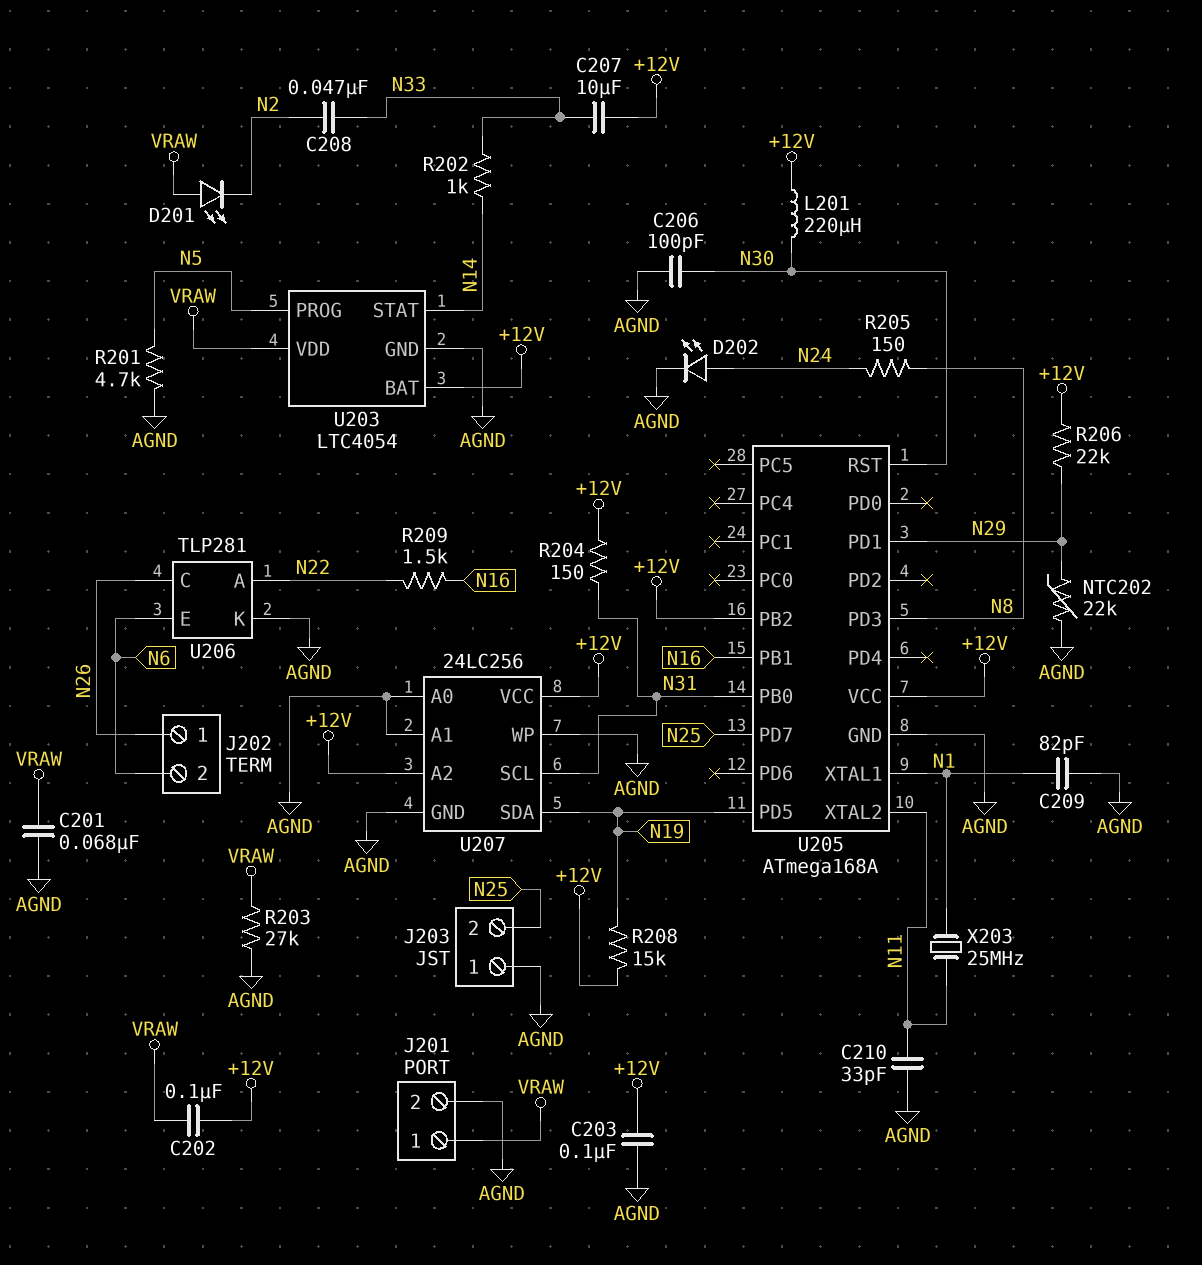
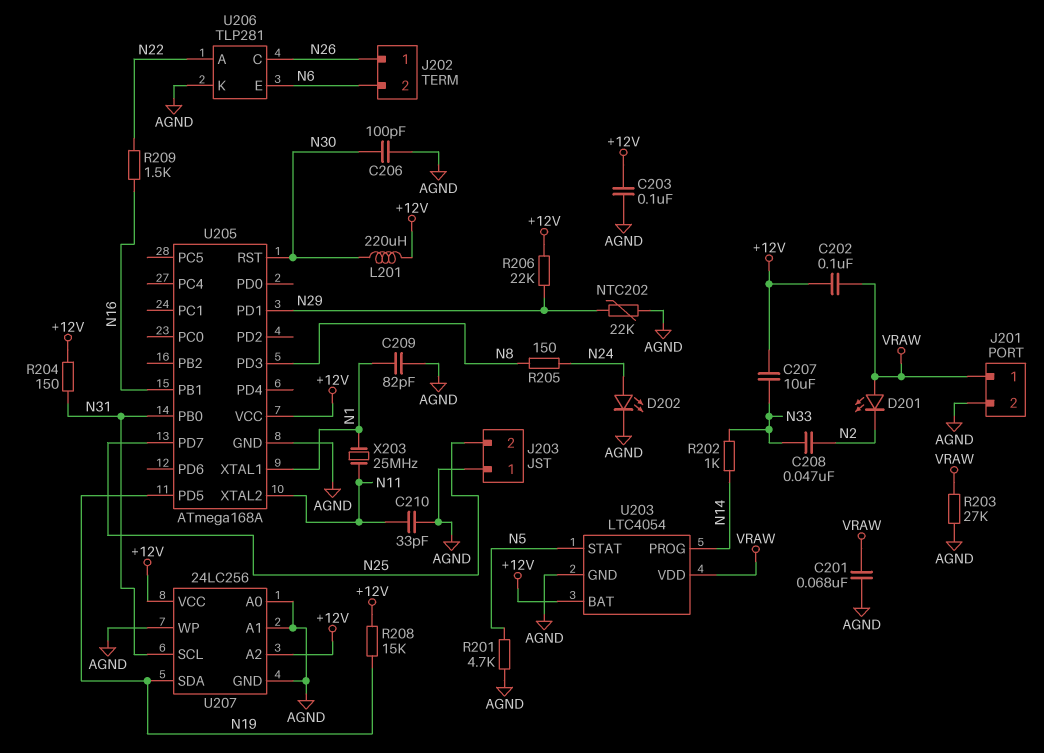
U203 pin PROG: N5 -> N14
U203 pin STAT: N14 -> N5
U205 pin PB2: +12V -> none

